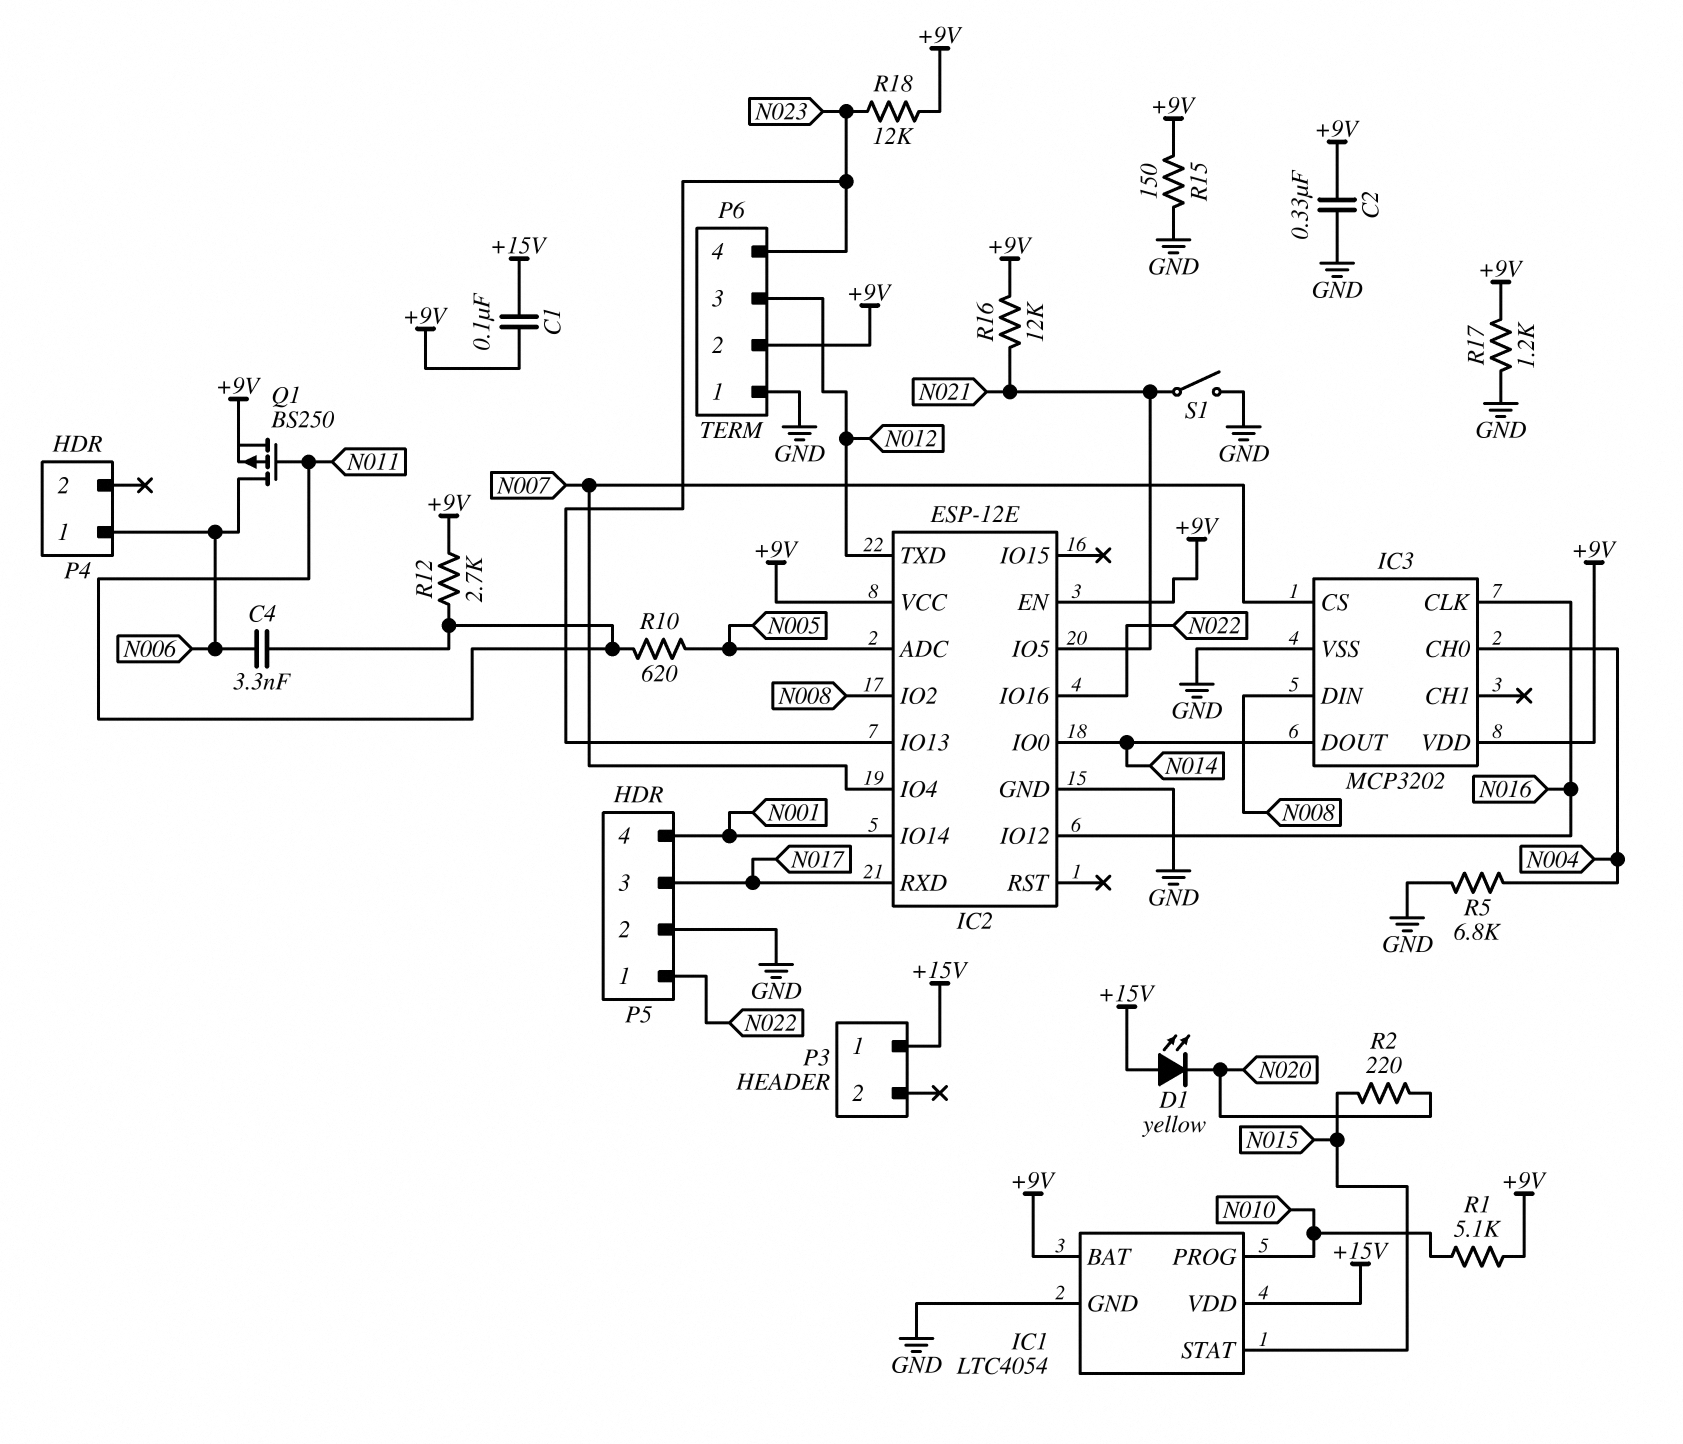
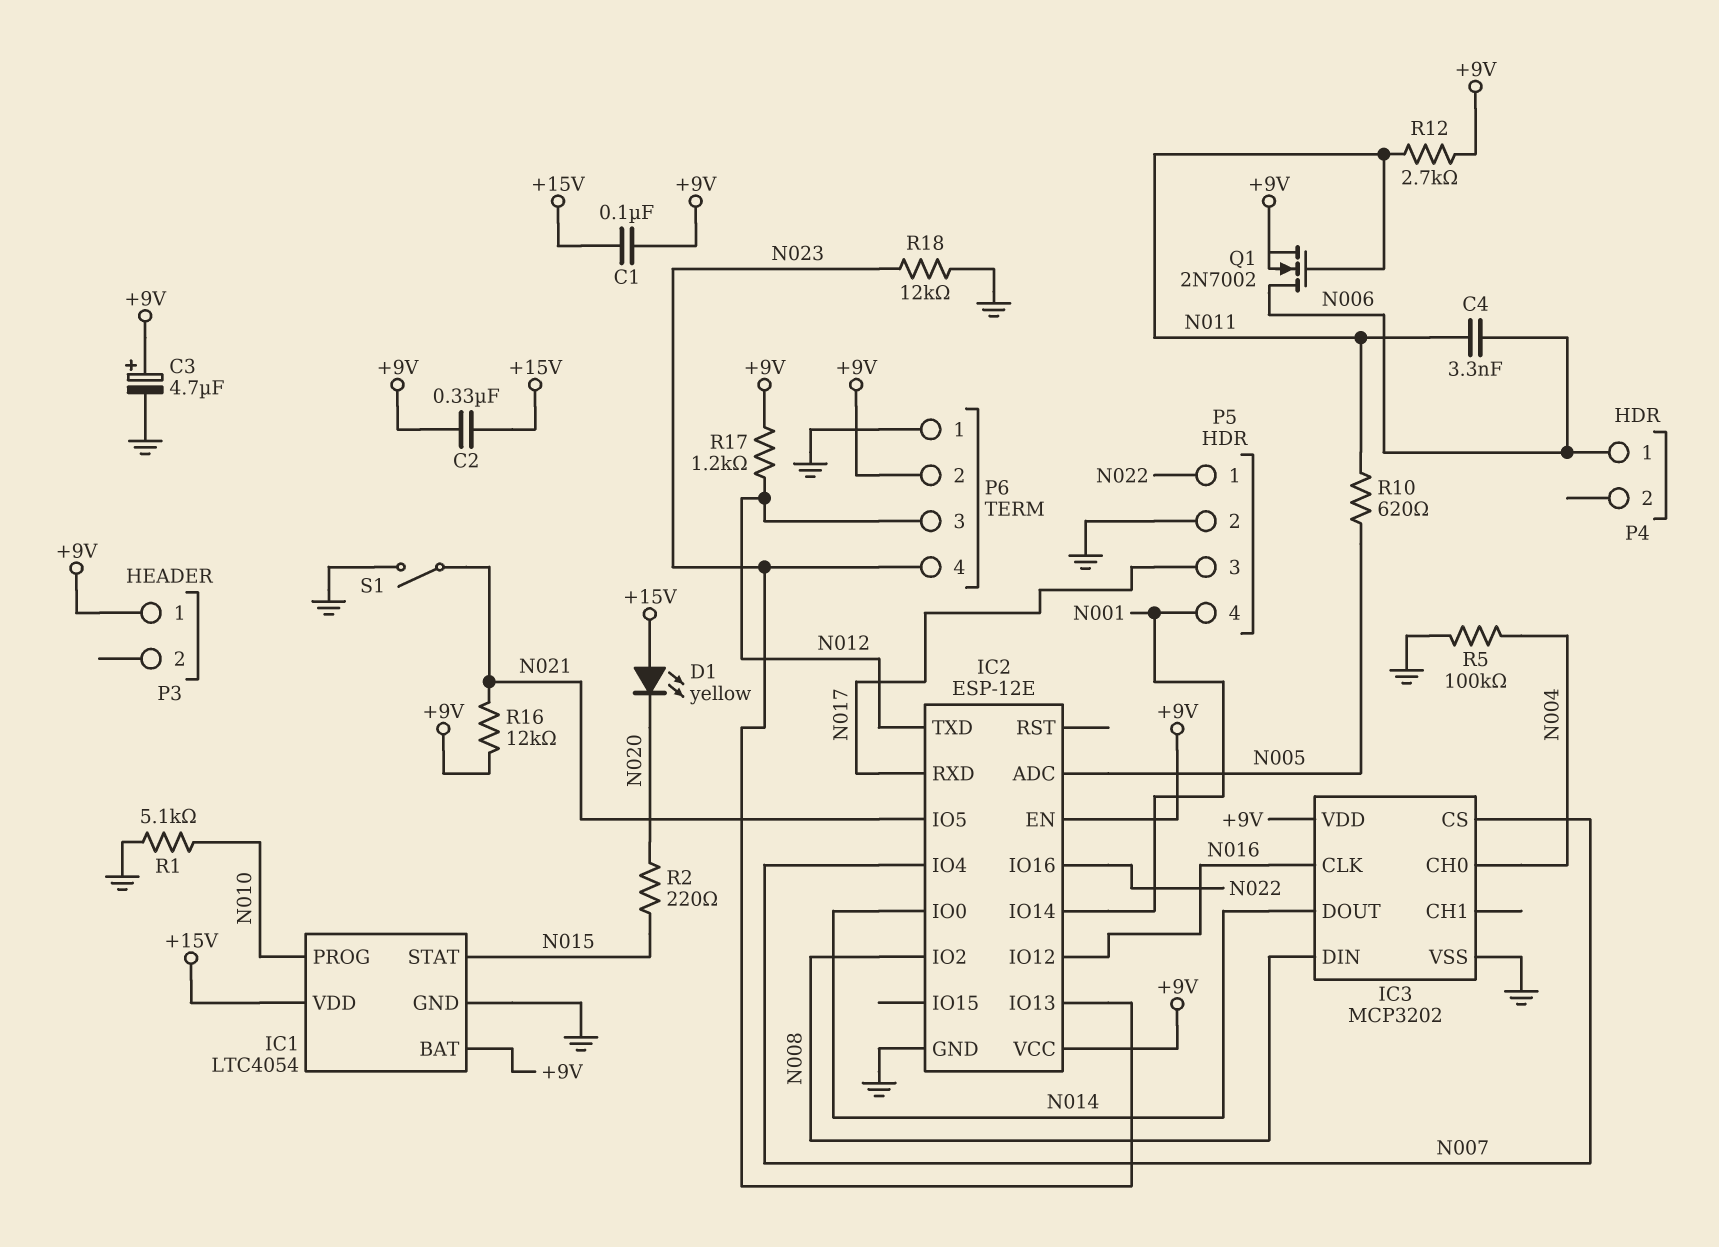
C2: 330nF (+9V, GND) -> 330nF (+9V, +15V)
C3: none -> 4.7uF (plus +9V, minus GND)
P3 pin 1: +15V -> +9V
Q1: PMOS BS250 (G N011, D N006, S +9V) -> NMOS 2N7002 (G N011, D N006, S +9V)
R1: 5.1k (+9V, N010) -> 5.1k (GND, N010)
R5: 6.8k (GND, N004) -> 100k (GND, N004)
R15: 150 (+9V, GND) -> none
R17: 1.2k (+9V, GND) -> 1.2k (+9V, N012)
R18: 12k (+9V, N023) -> 12k (GND, N023)

